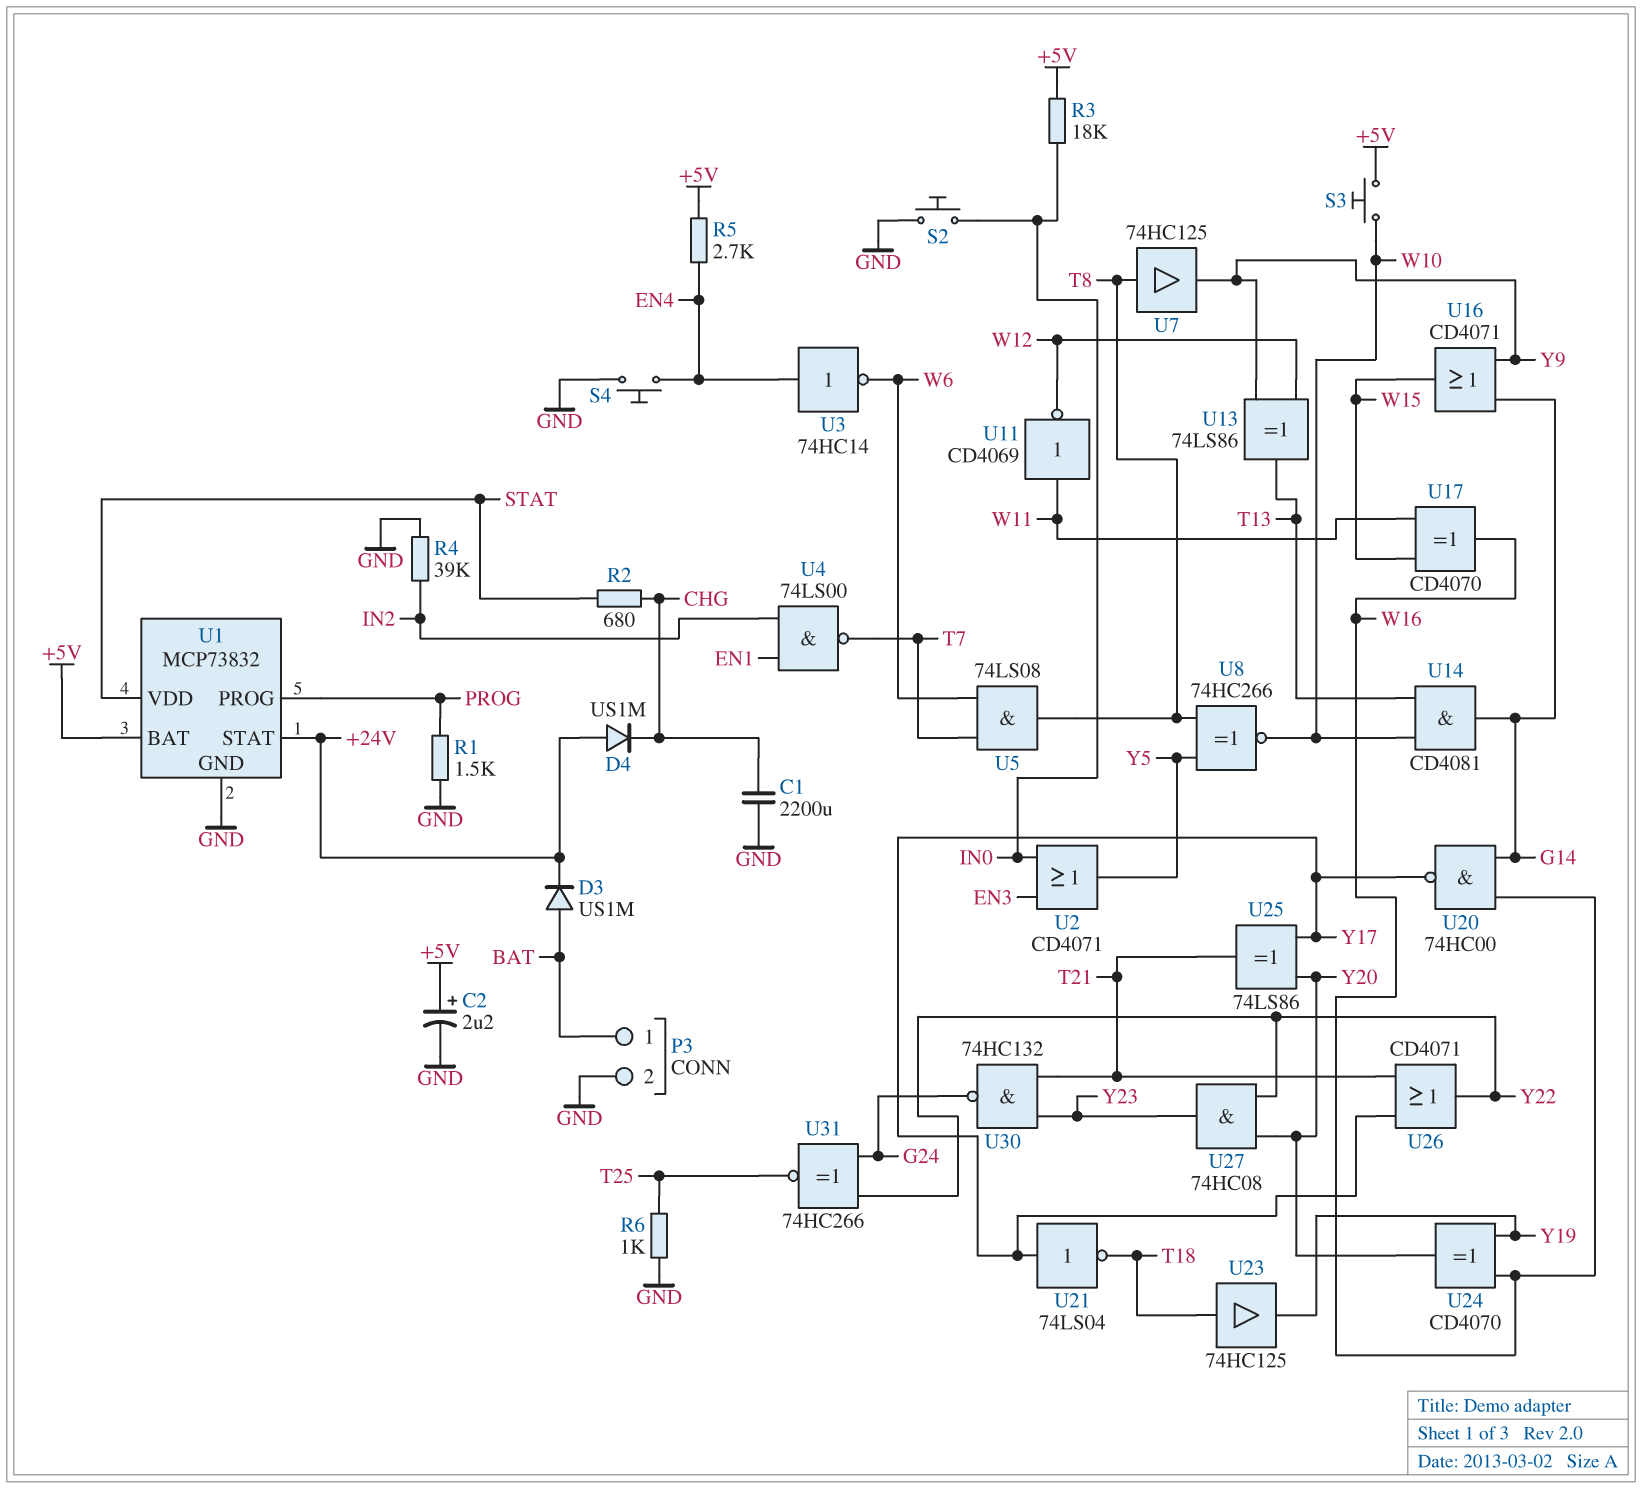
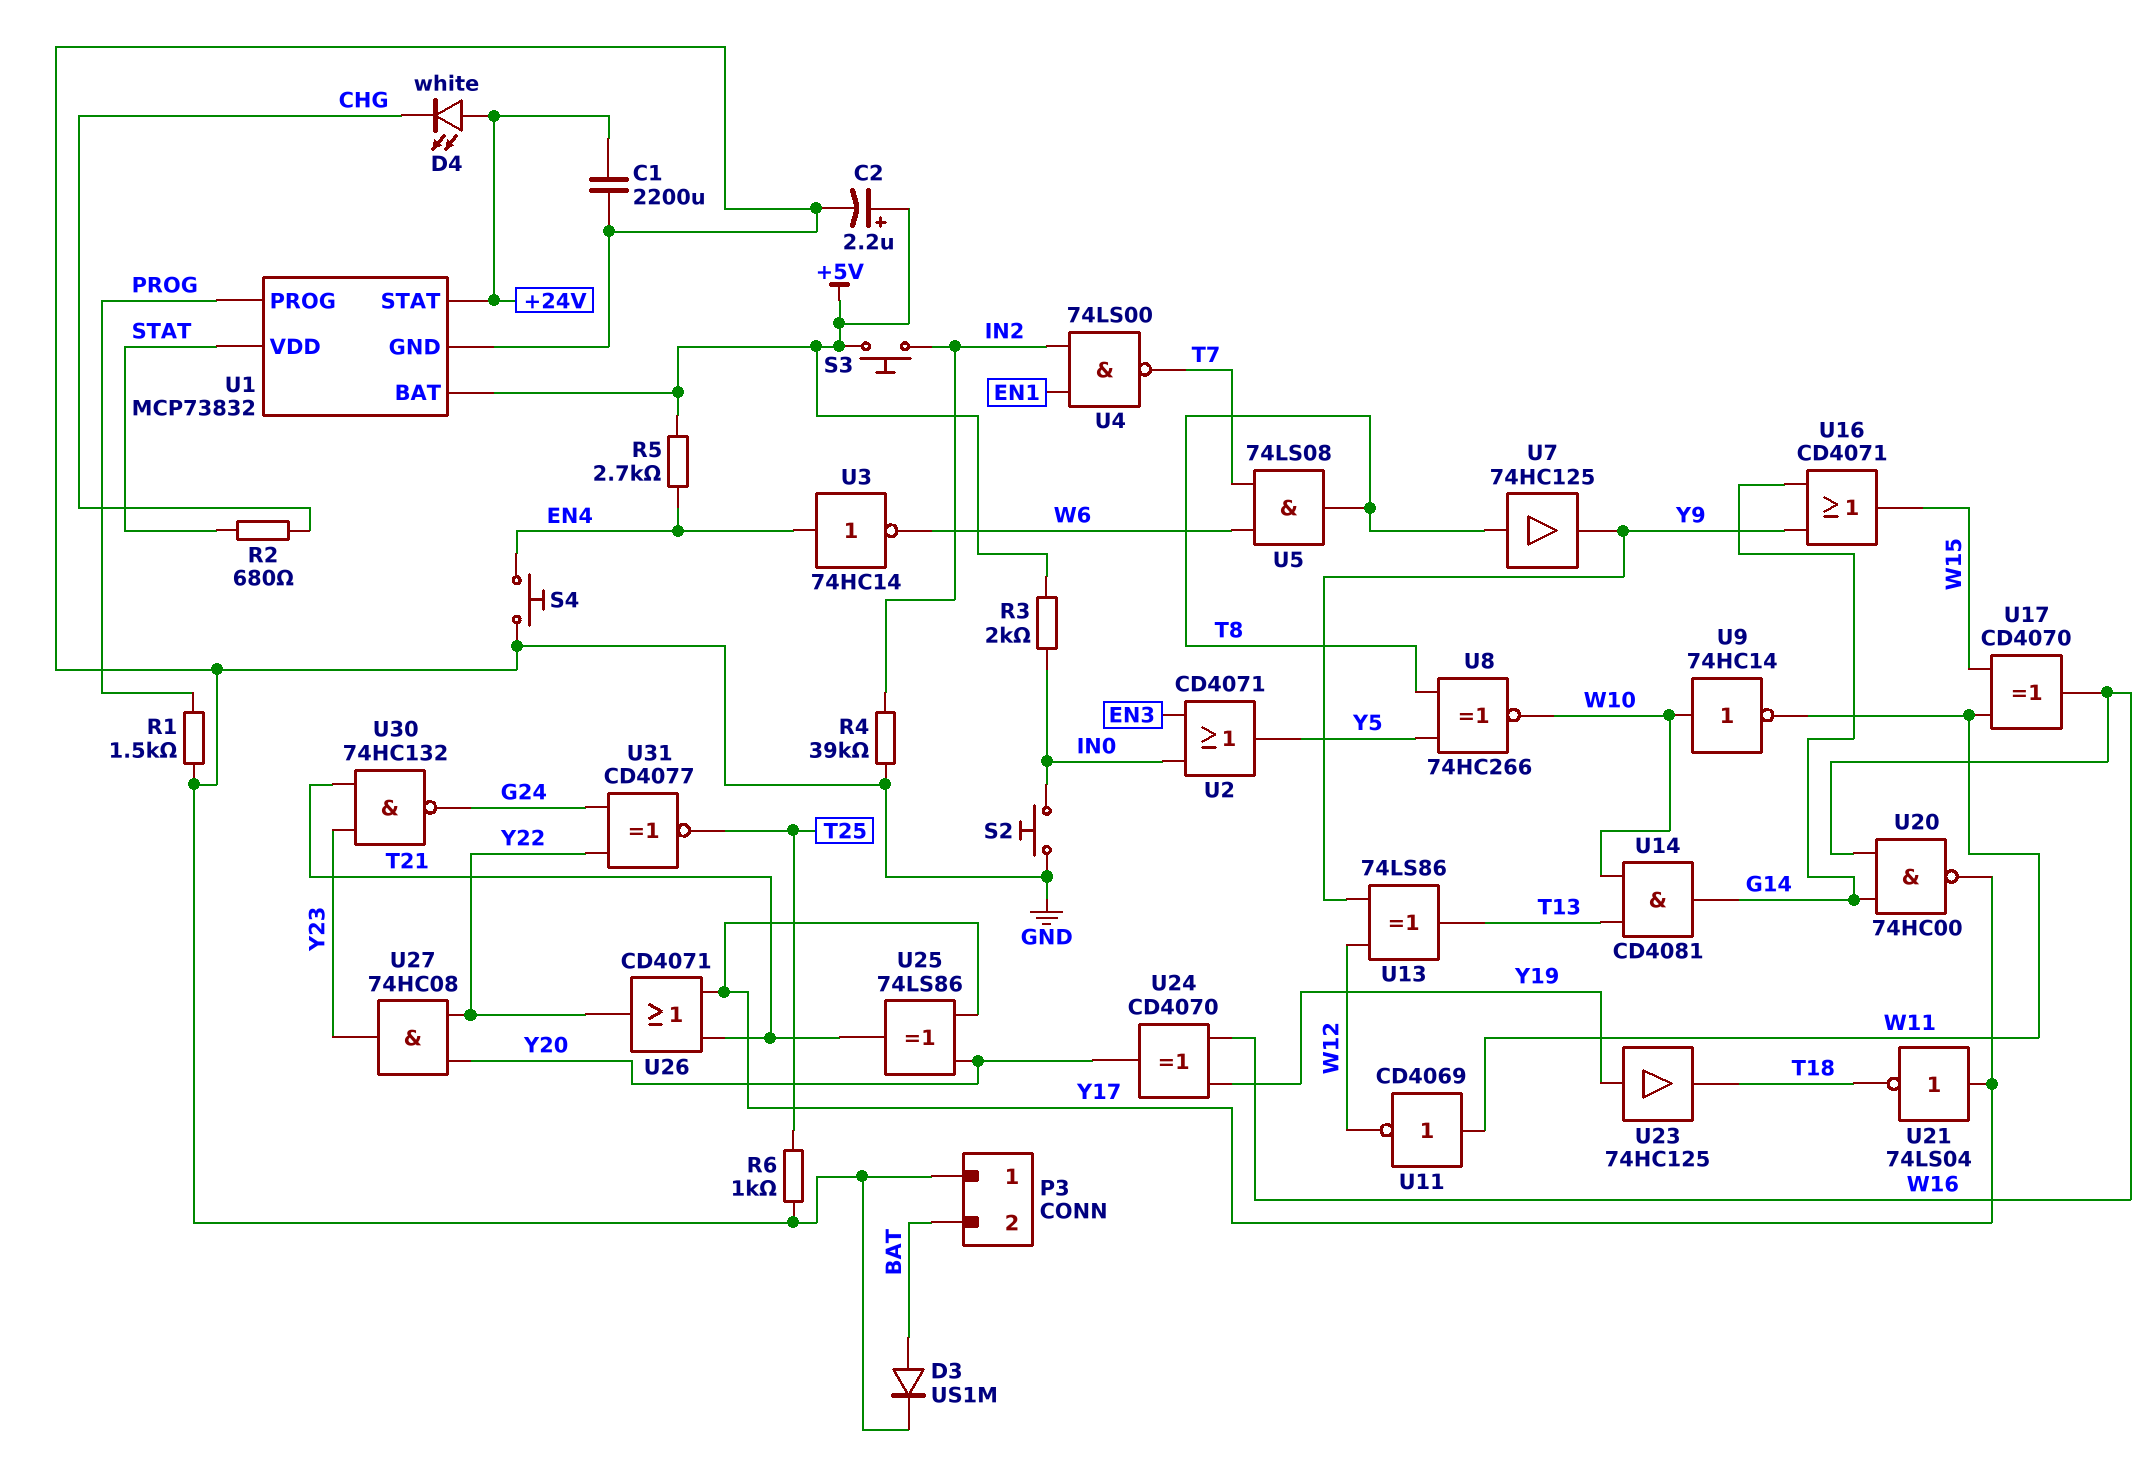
C1: 2200uF (CHG, GND) -> 2200uF (+24V, GND)
D3: diode US1M (A BAT, K +24V) -> diode US1M (A BAT, K GND)
D4: diode US1M (A +24V, K CHG) -> LED white (A +24V, K CHG)
P3 pin 1: BAT -> GND
P3 pin 2: GND -> BAT
R3: 18k (+5V, IN0) -> 2k (+5V, IN0)
S3: button (+5V, W10) -> button (+5V, IN2)
U9: none -> NOT 74HC14 (in W10, out W11)
U23: buffer 74HC125 (in T18, out Y19) -> buffer 74HC125 (in Y19, out T18)
U31: XNOR 74HC266 (in G24, in Y22, out T25) -> XNOR CD4077 (in G24, in Y22, out T25)

